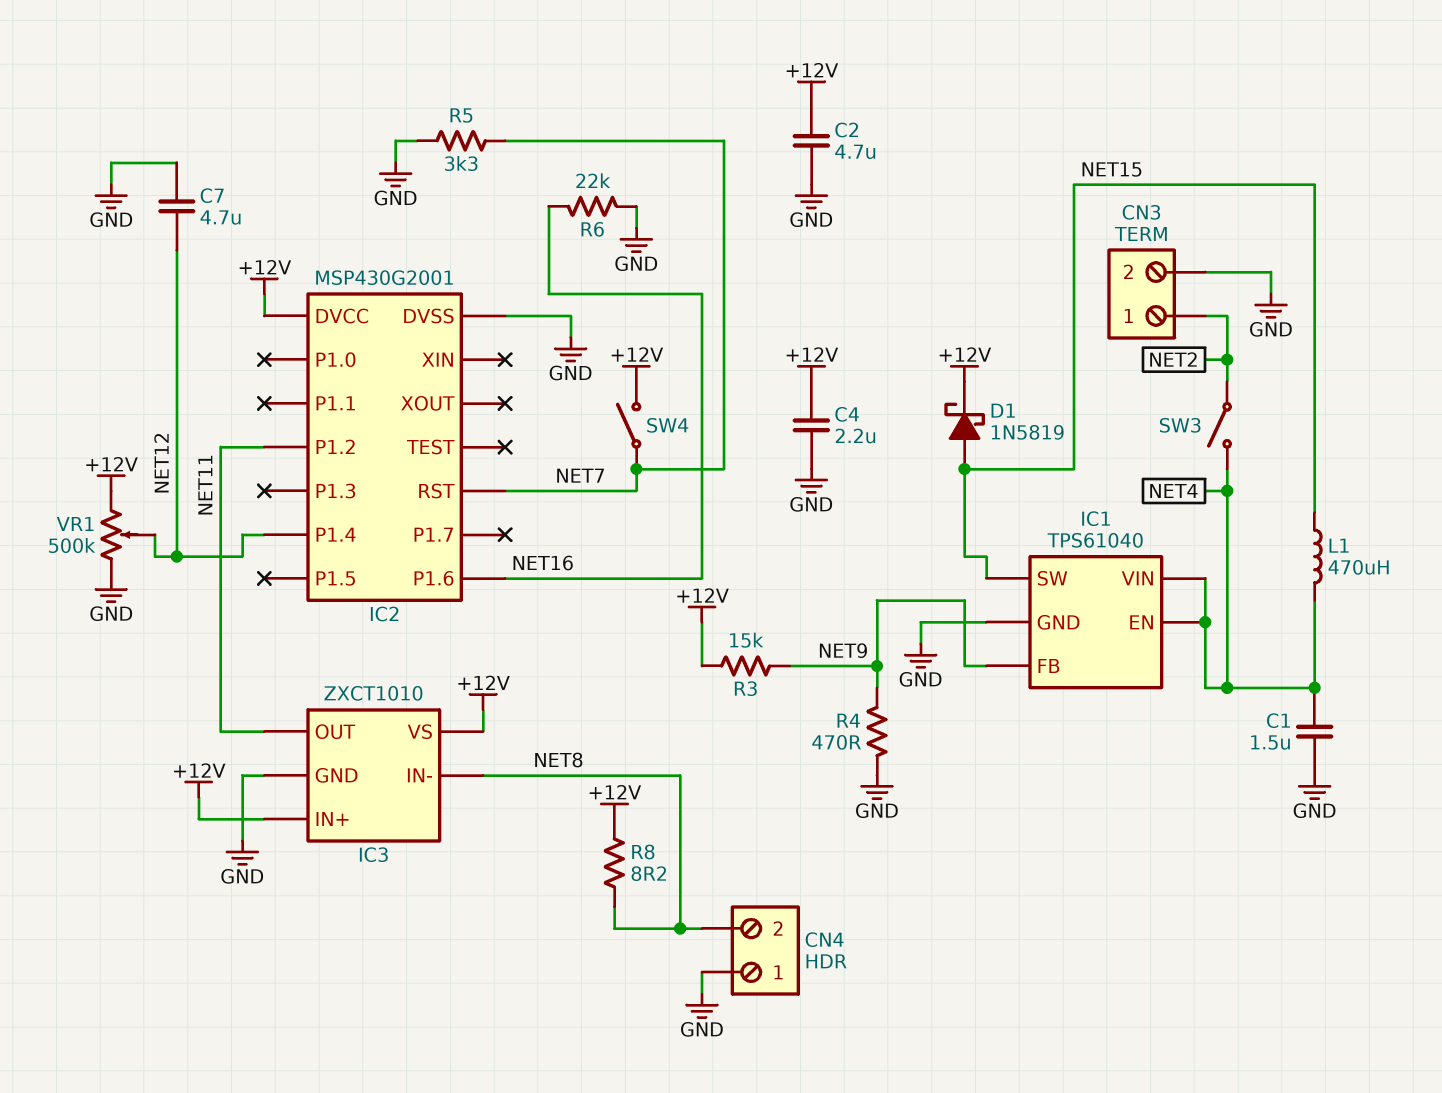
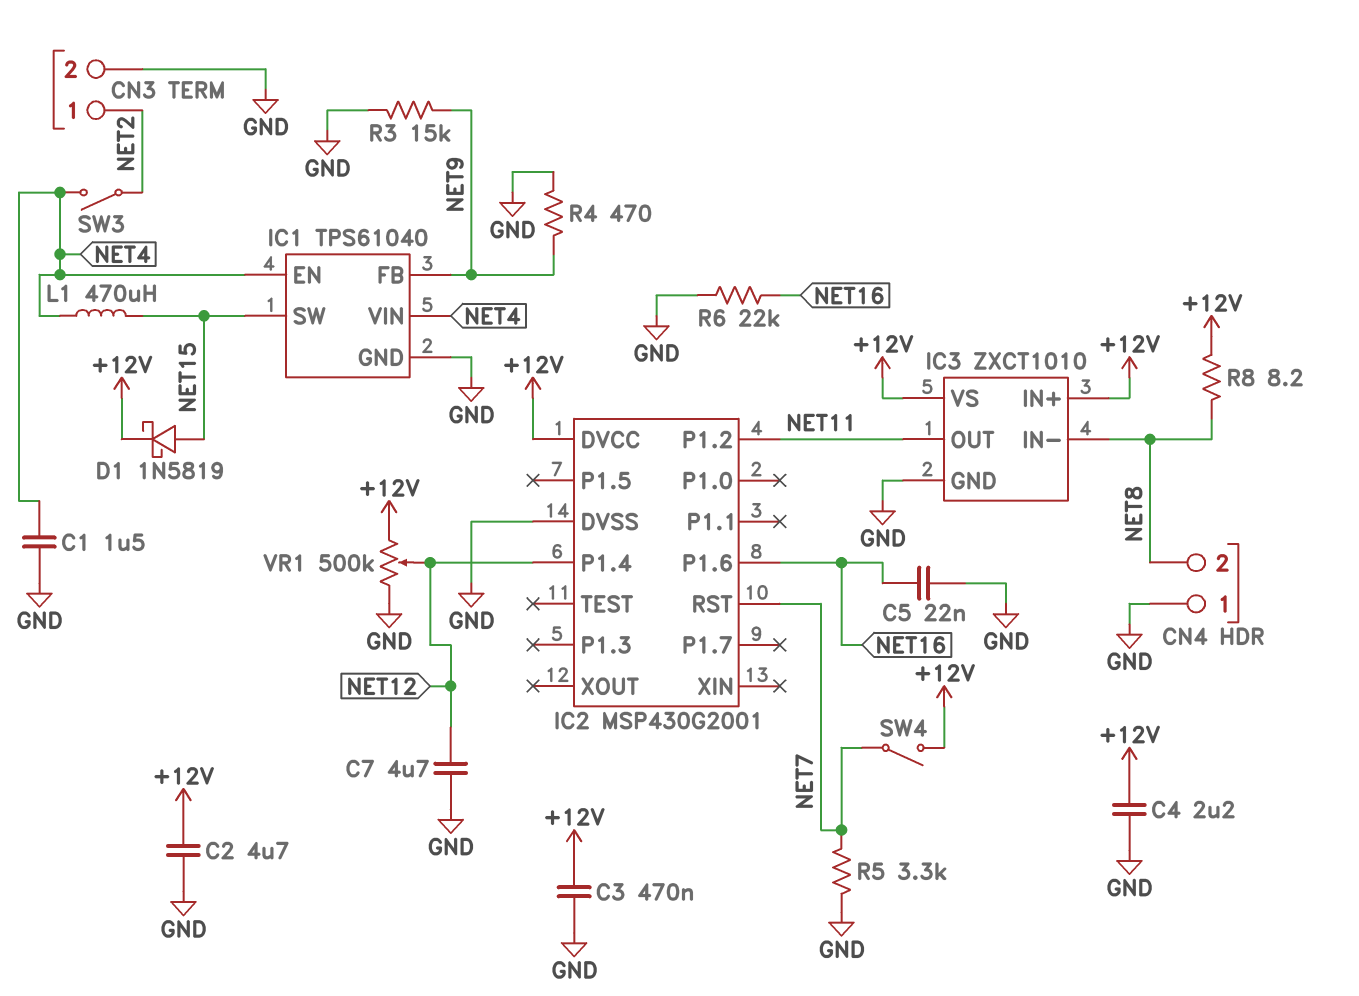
C3: none -> 470nF (+12V, GND)
C5: none -> 22nF (GND, NET16)
R3: 15k (+12V, NET9) -> 15k (GND, NET9)

